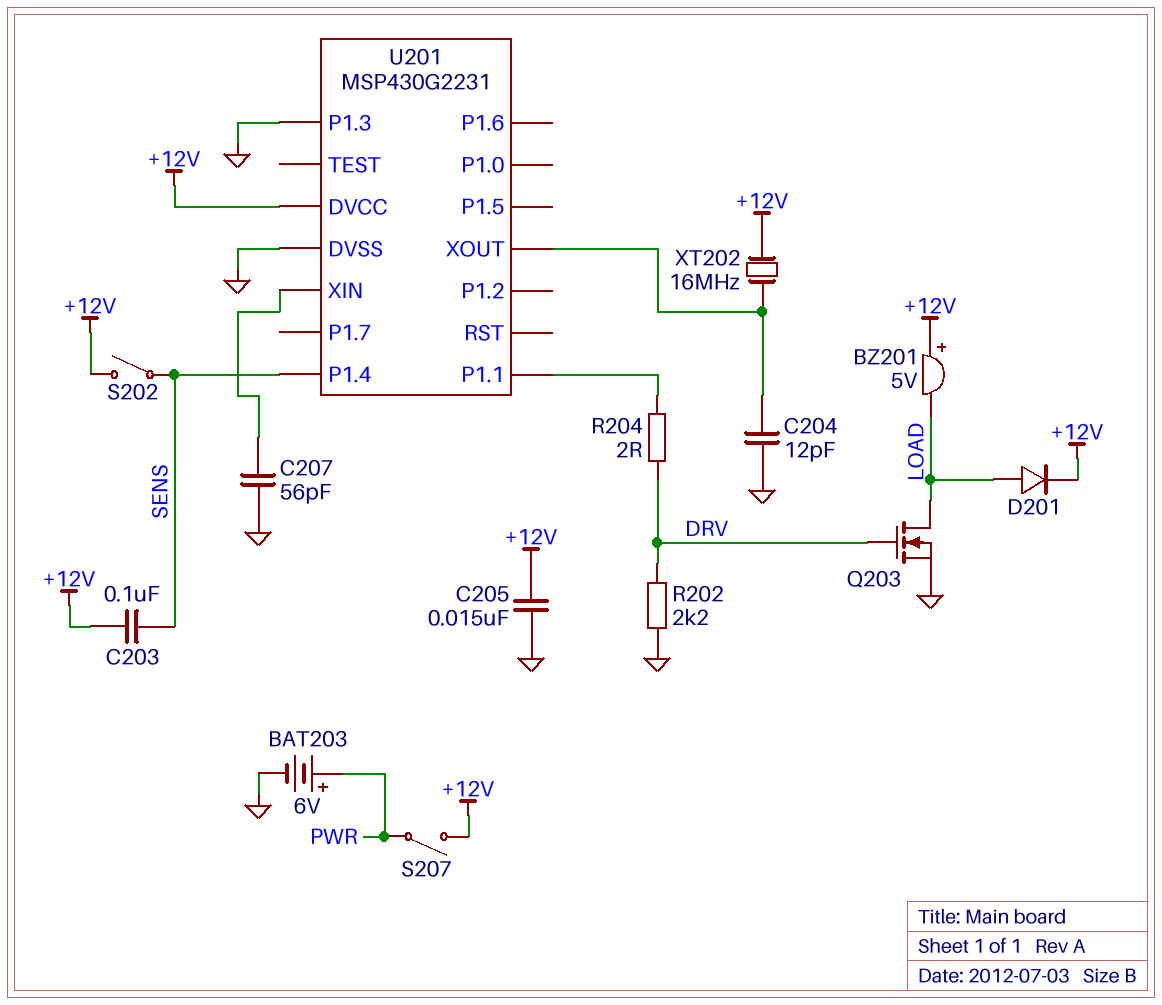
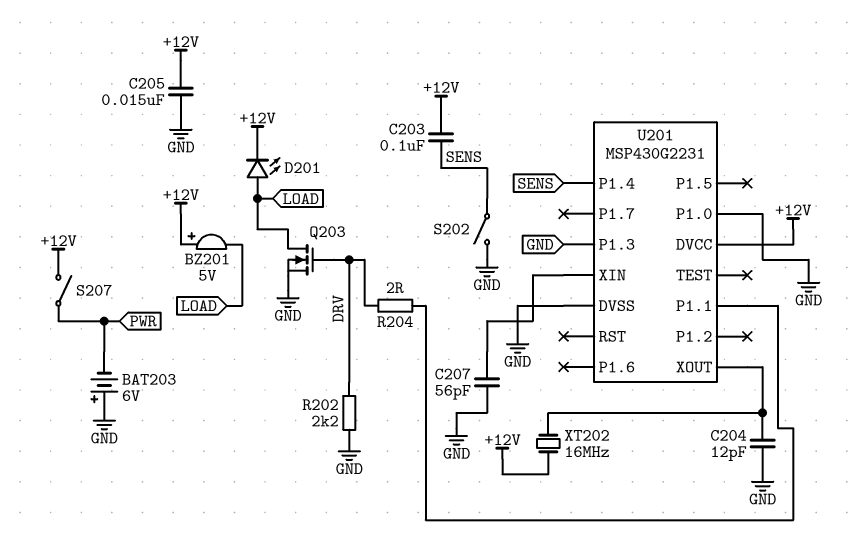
BAT203: 6V (plus PWR, minus GND) -> 6V (plus GND, minus PWR)
D201: diode (A LOAD, K +12V) -> LED (A LOAD, K +12V)
S202: switch (+12V, SENS) -> switch (GND, SENS)
U201 pin P1.0: none -> GND

